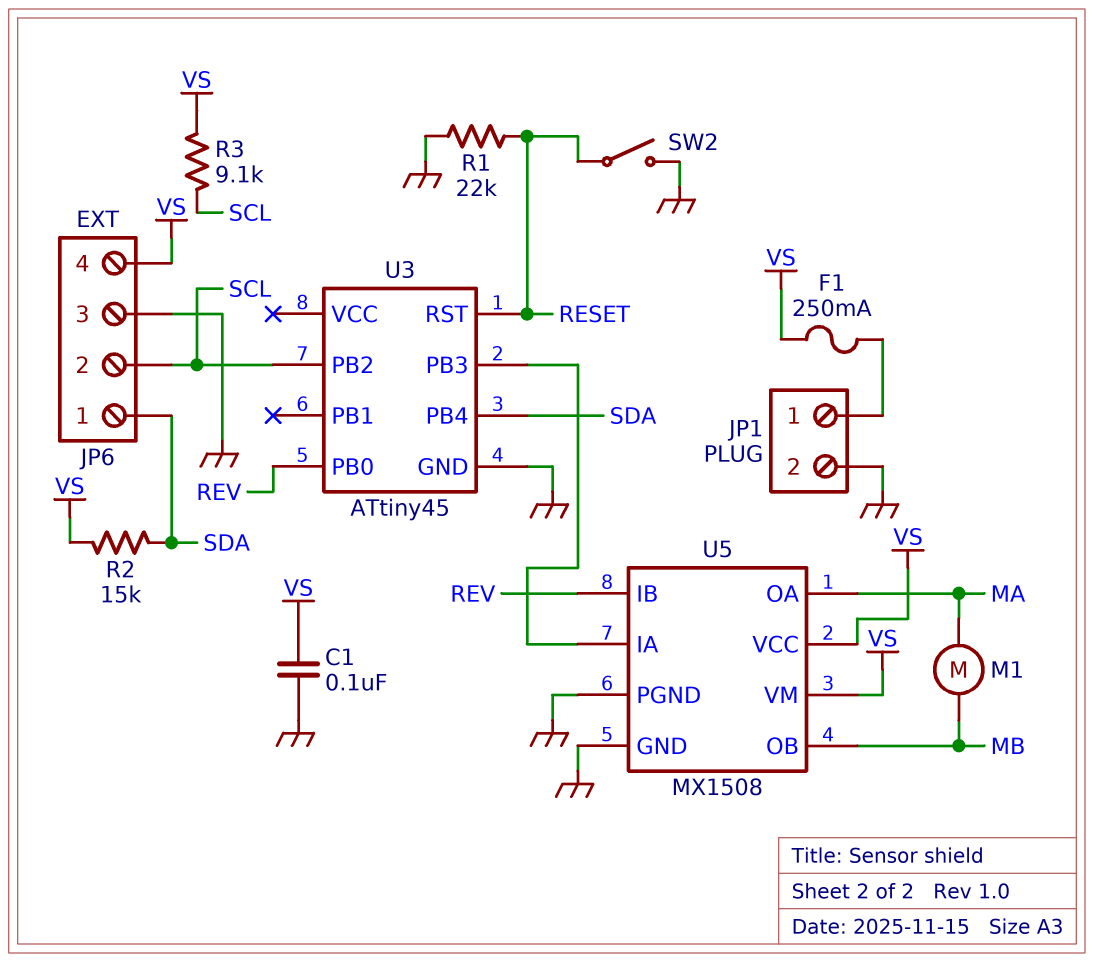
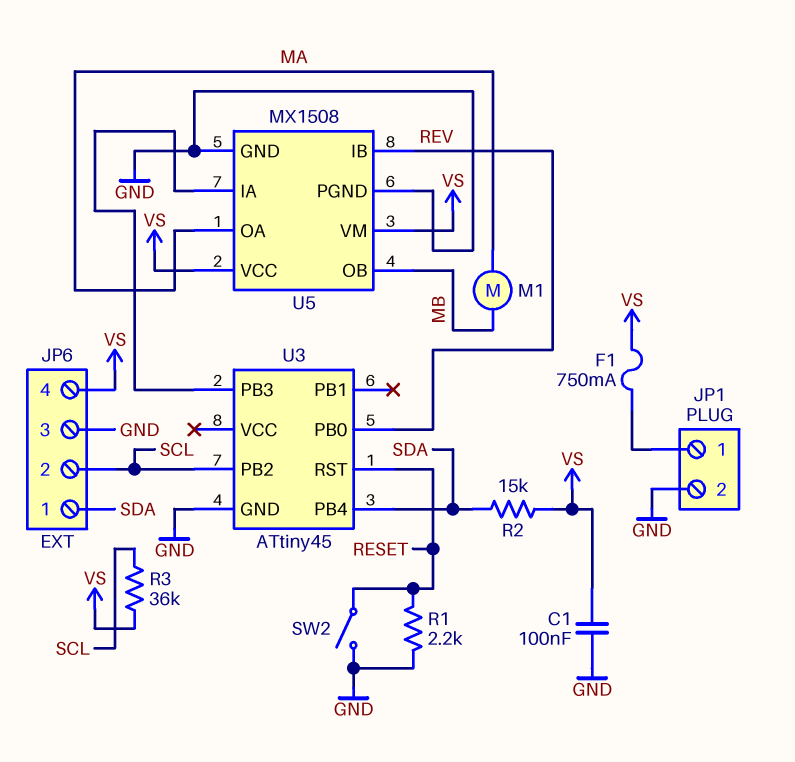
F1: 250mA (JP1/1, VS) -> 750mA (JP1/1, VS)
R1: 22k (GND, RESET) -> 2.2k (GND, RESET)
R3: 9.1k (SCL, VS) -> 36k (SCL, VS)

